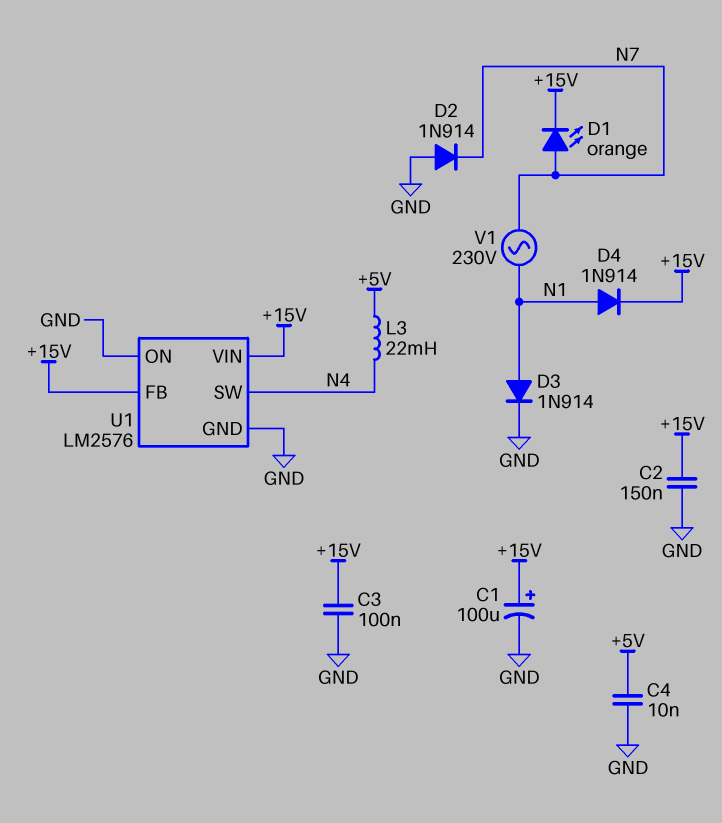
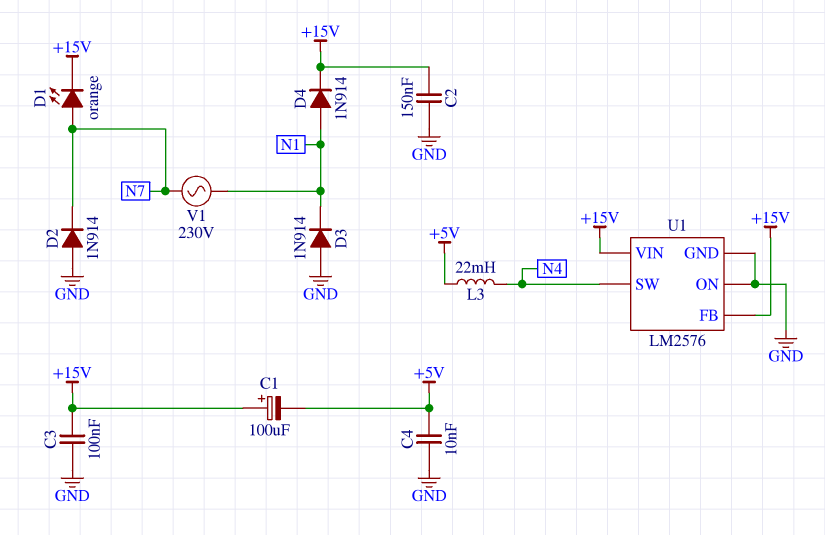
C1: 100uF (plus +15V, minus GND) -> 100uF (plus +15V, minus +5V)
D3: diode 1N914 (A N1, K GND) -> diode 1N914 (A GND, K N1)

